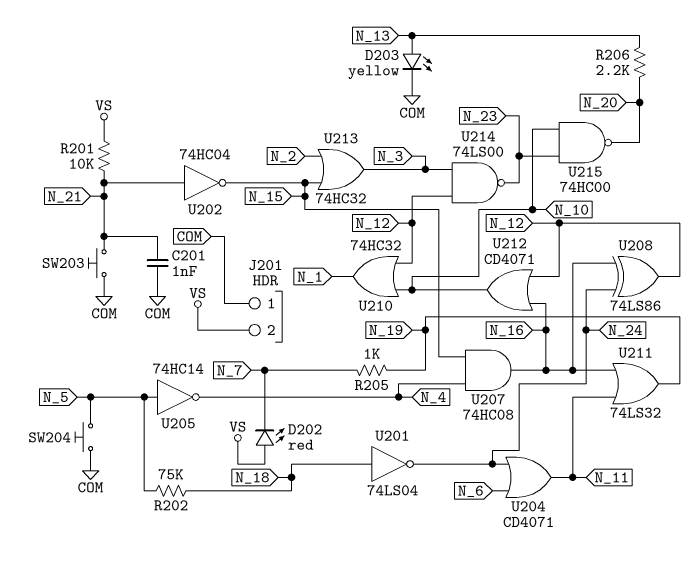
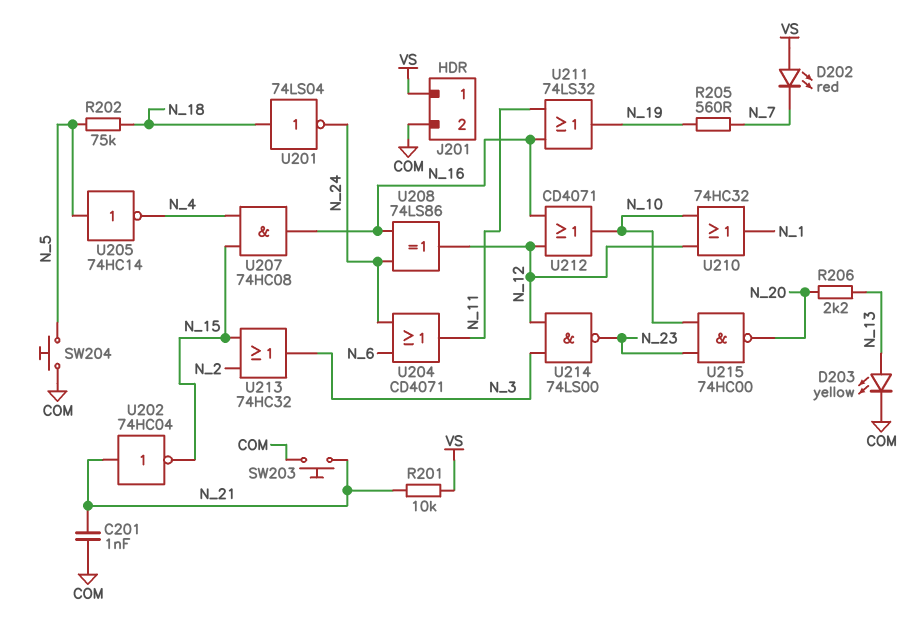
J201 pin 1: COM -> VS
J201 pin 2: VS -> COM
R205: 1k (N_7, N_19) -> 560 (N_7, N_19)

